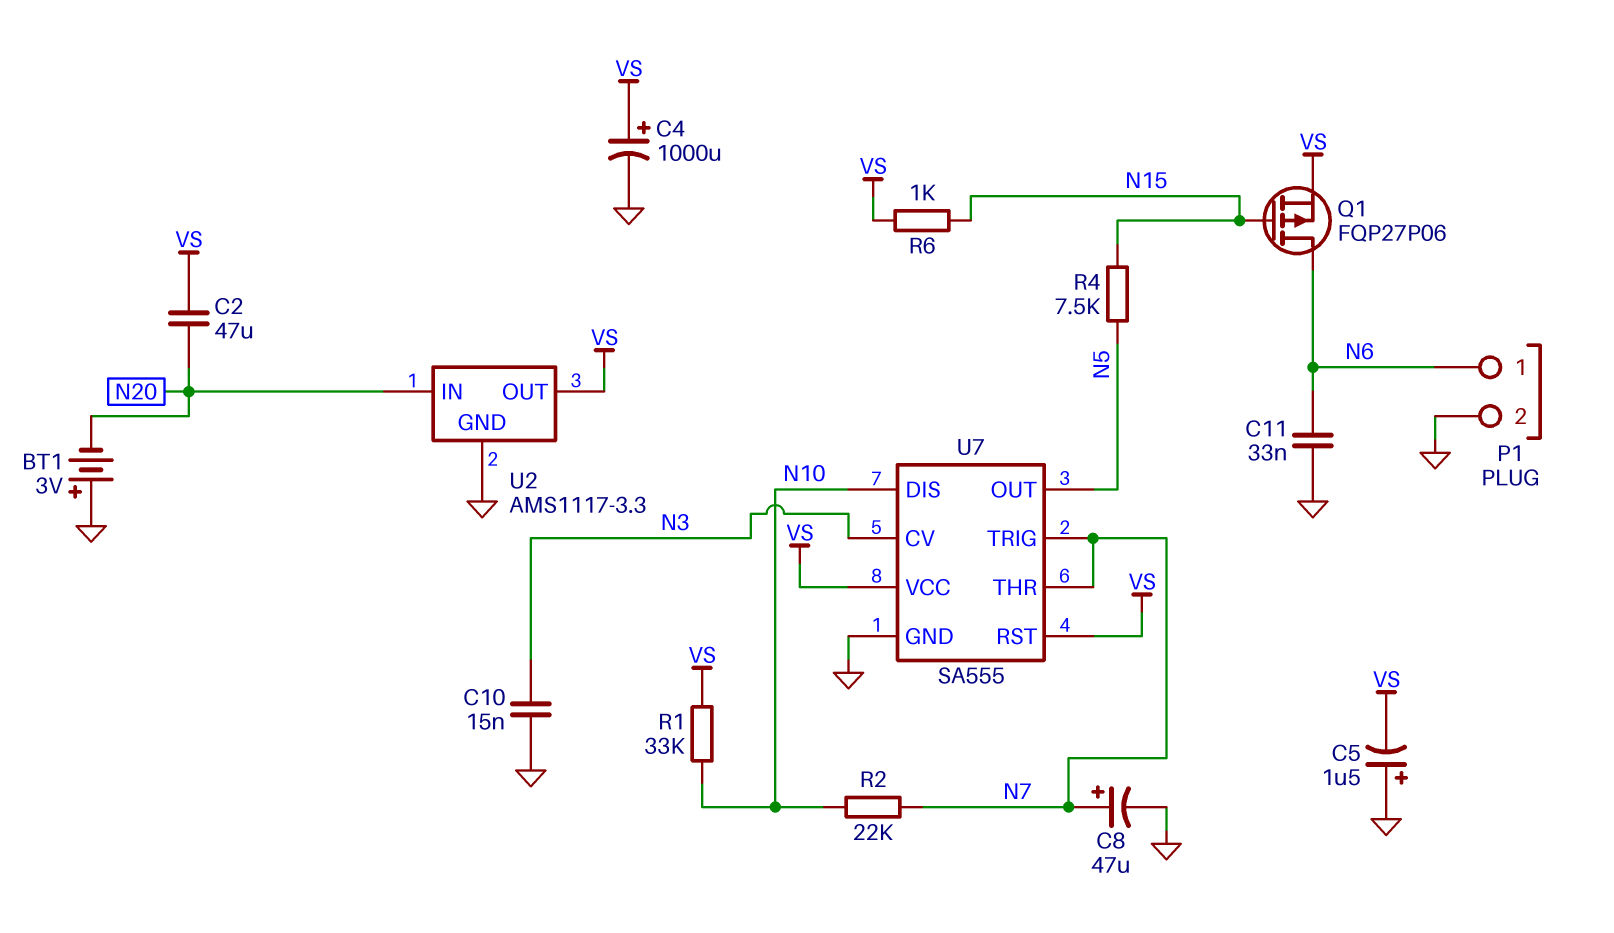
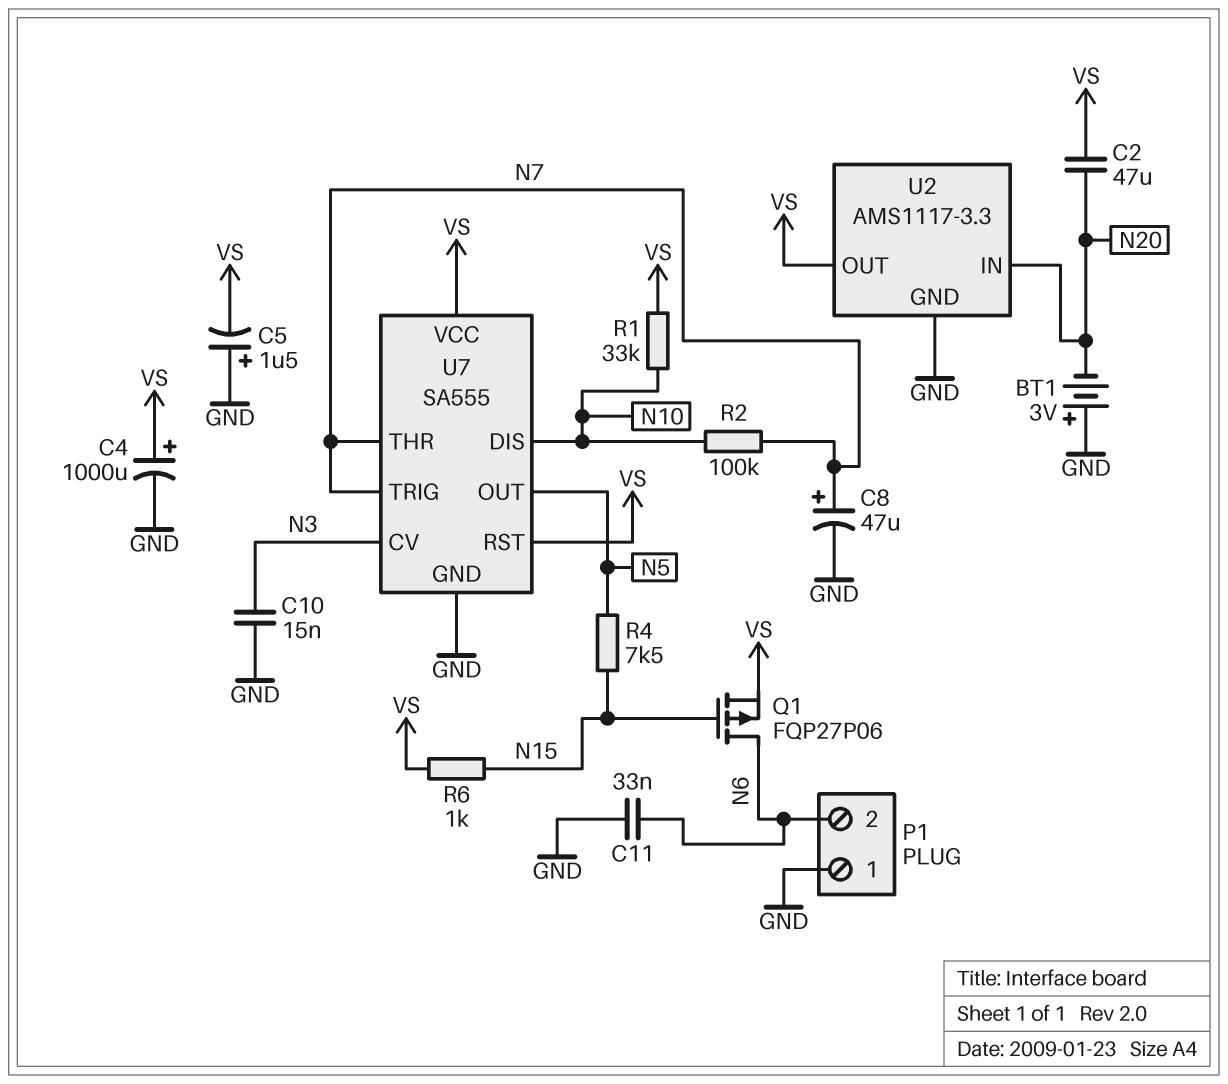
P1 pin 1: N6 -> GND
P1 pin 2: GND -> N6
R2: 22k (N7, N10) -> 100k (N7, N10)

